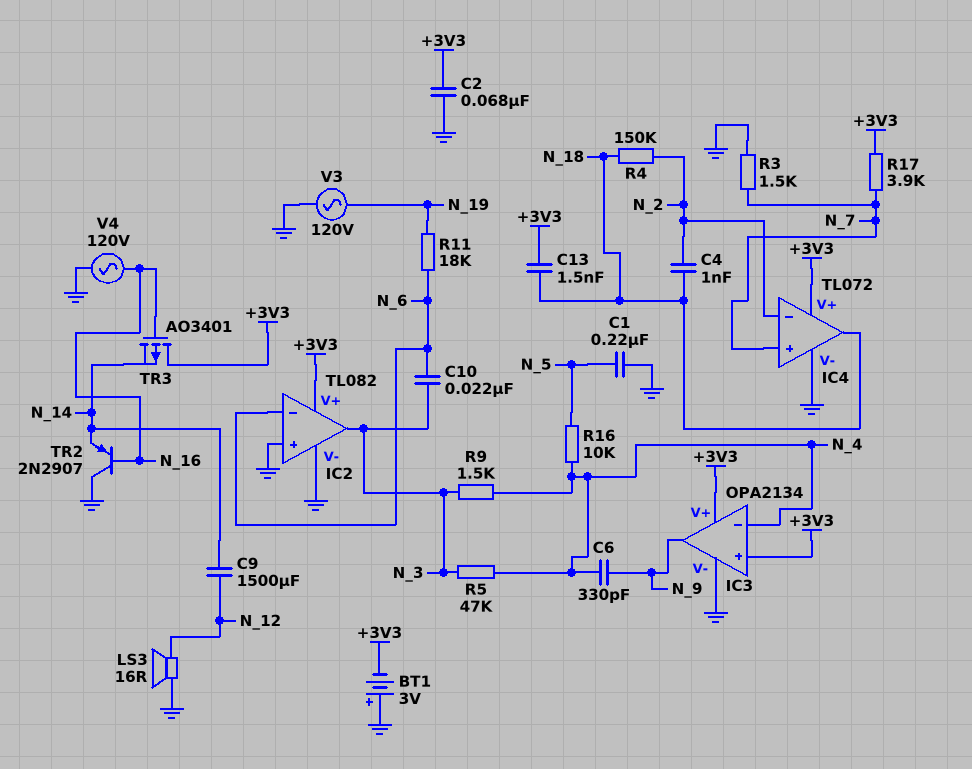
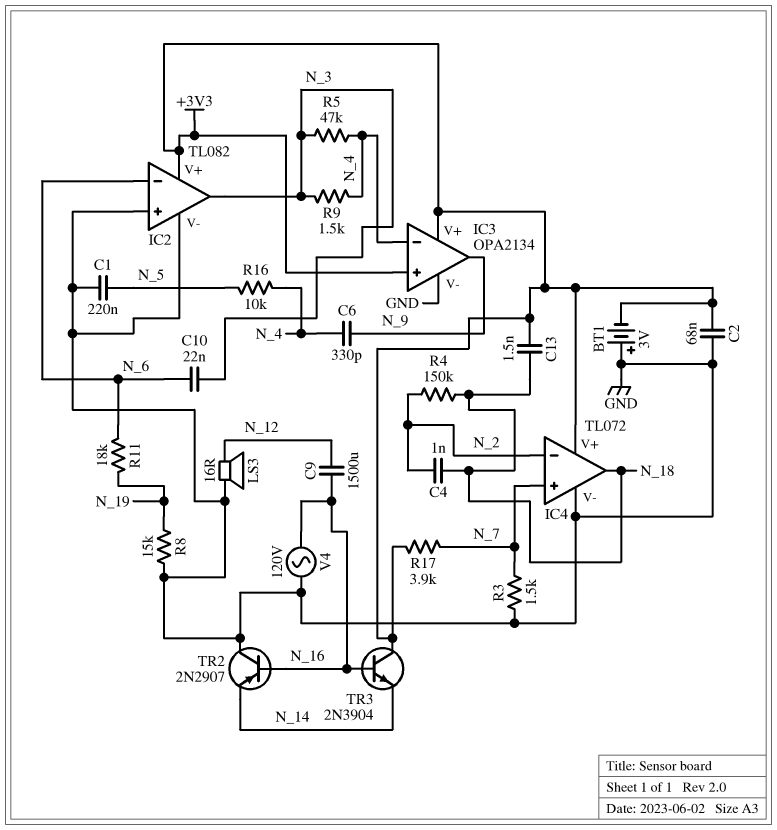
C9: 1500uF (N_12, N_14) -> 1500uF (N_12, N_16)
R8: none -> 15k (GND, N_19)
TR3: PMOS AO3401 (G N_16, D +3V3, S N_14) -> NPN 2N3904 (B N_16, C +3V3, E N_14)
V3: AC 120V (GND, N_19) -> none

